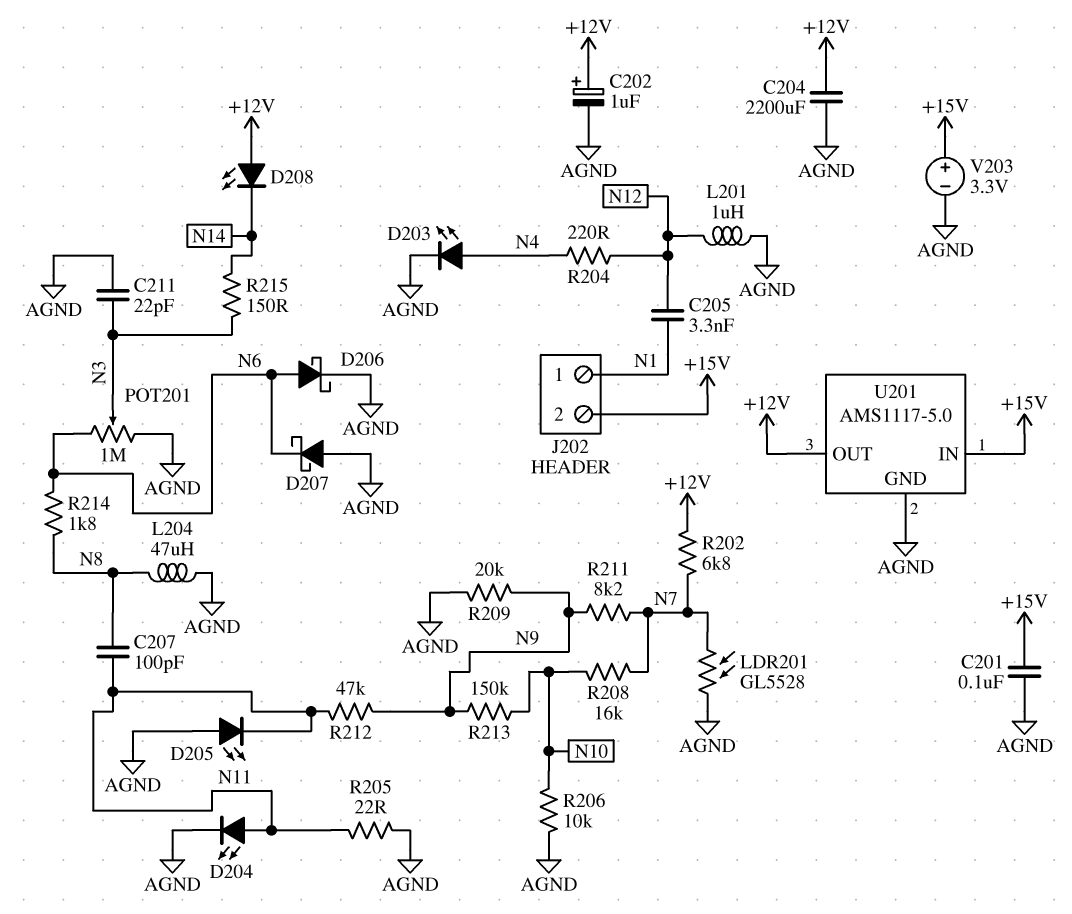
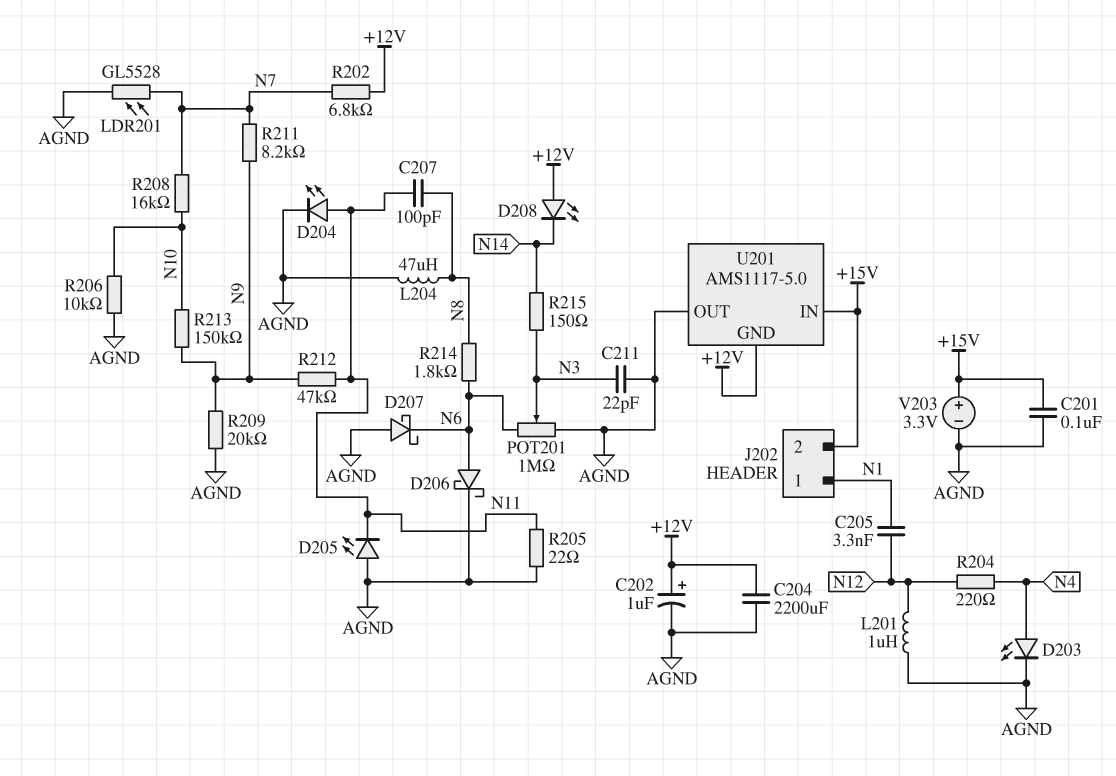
U201 pin GND: AGND -> +12V
U201 pin OUT: +12V -> AGND

